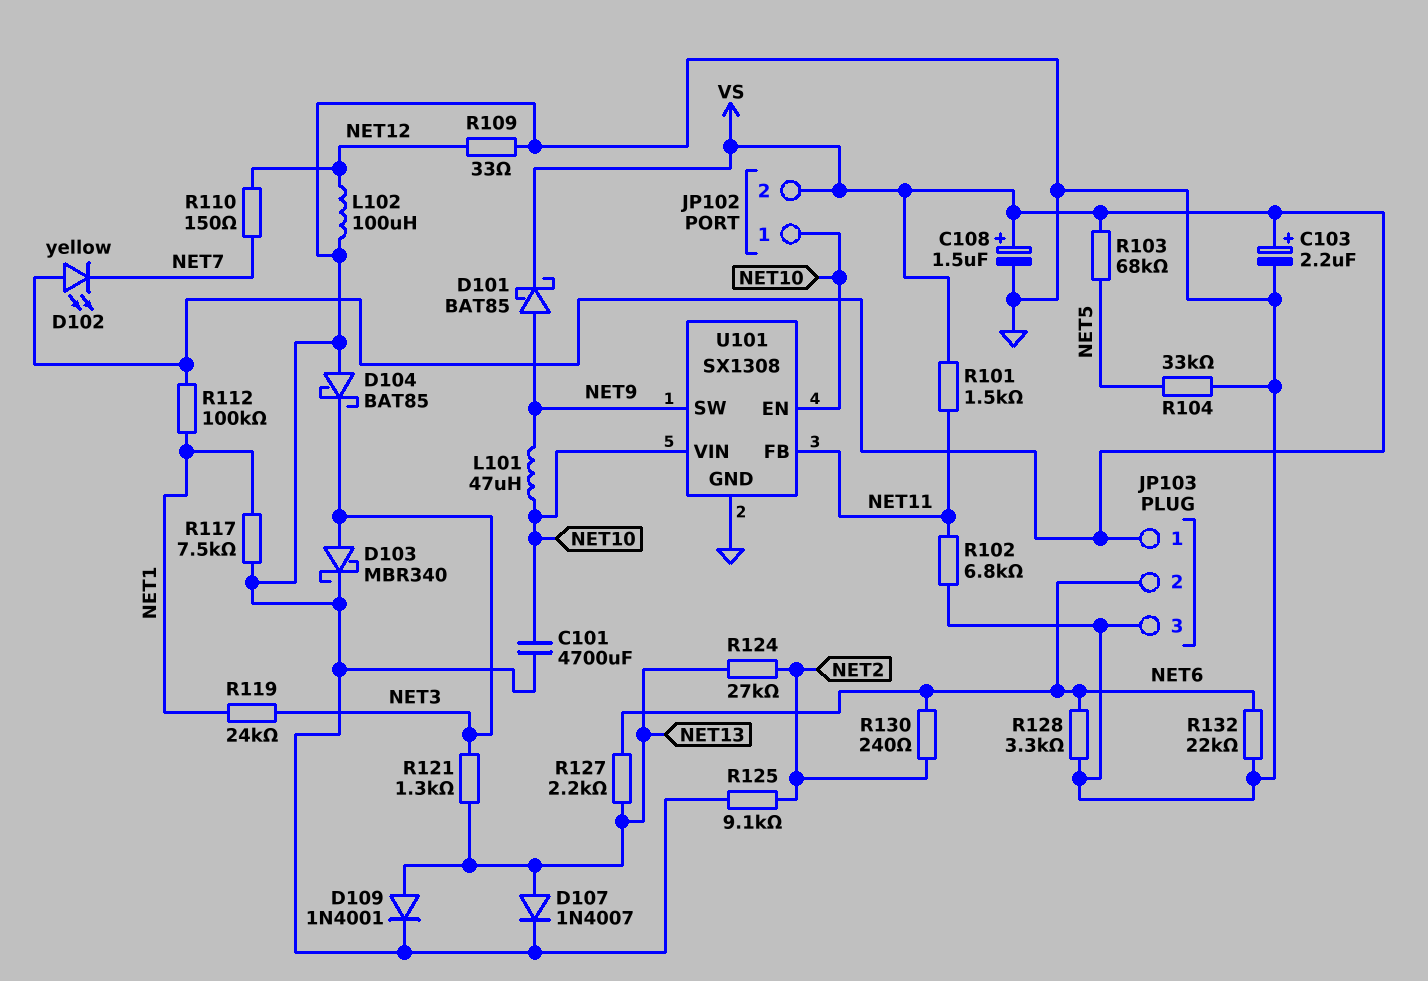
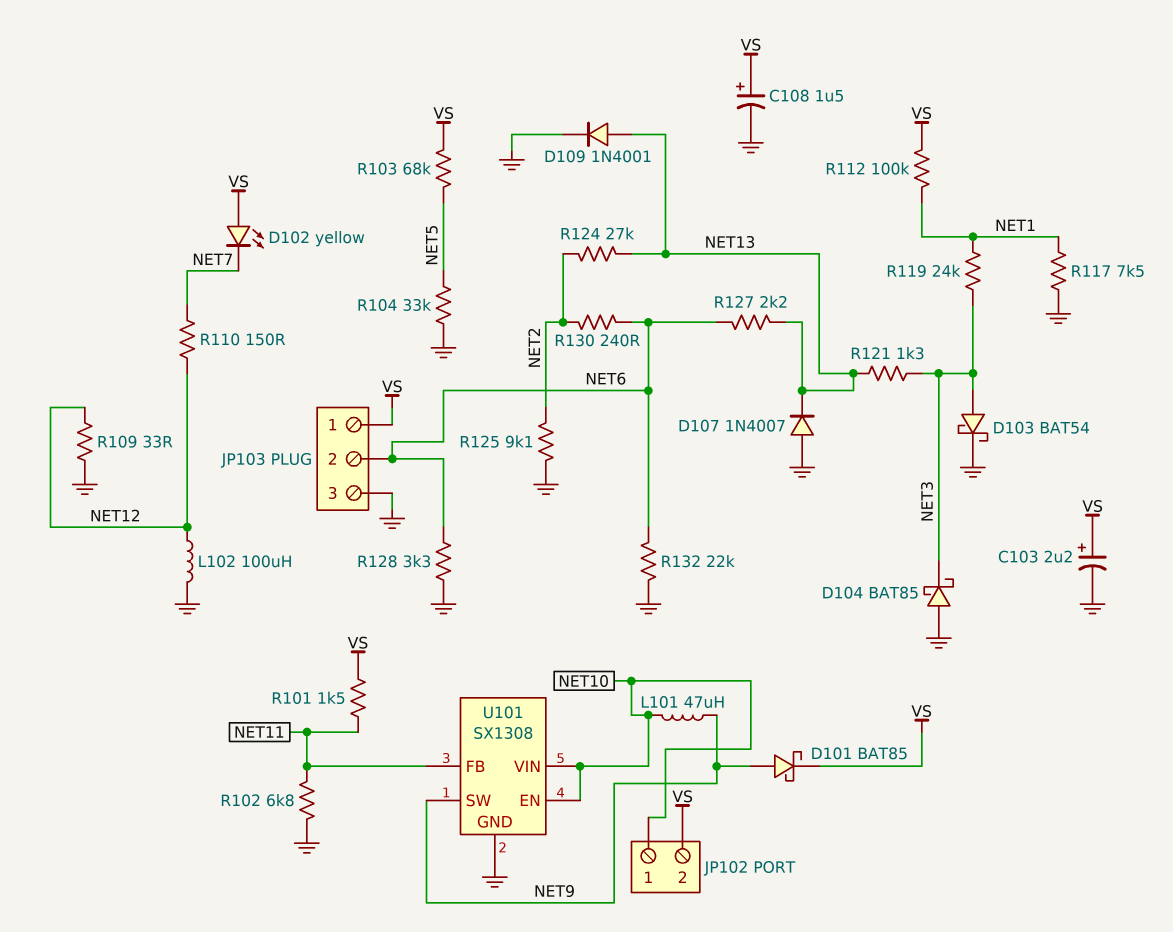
C101: 4700uF (GND, NET10) -> none
D103: schottky MBR340 (A NET3, K GND) -> schottky BAT54 (A NET3, K GND)
D107: diode 1N4007 (A NET13, K GND) -> diode 1N4007 (A GND, K NET13)

